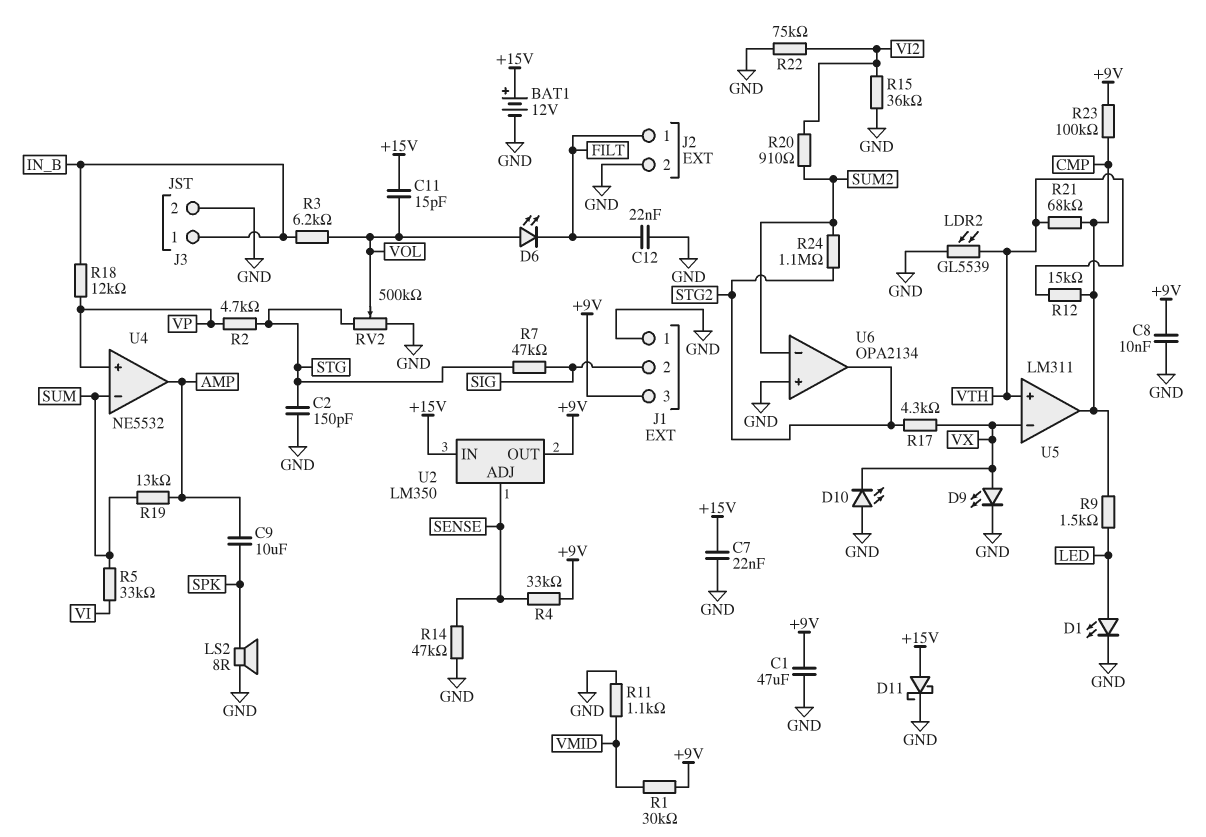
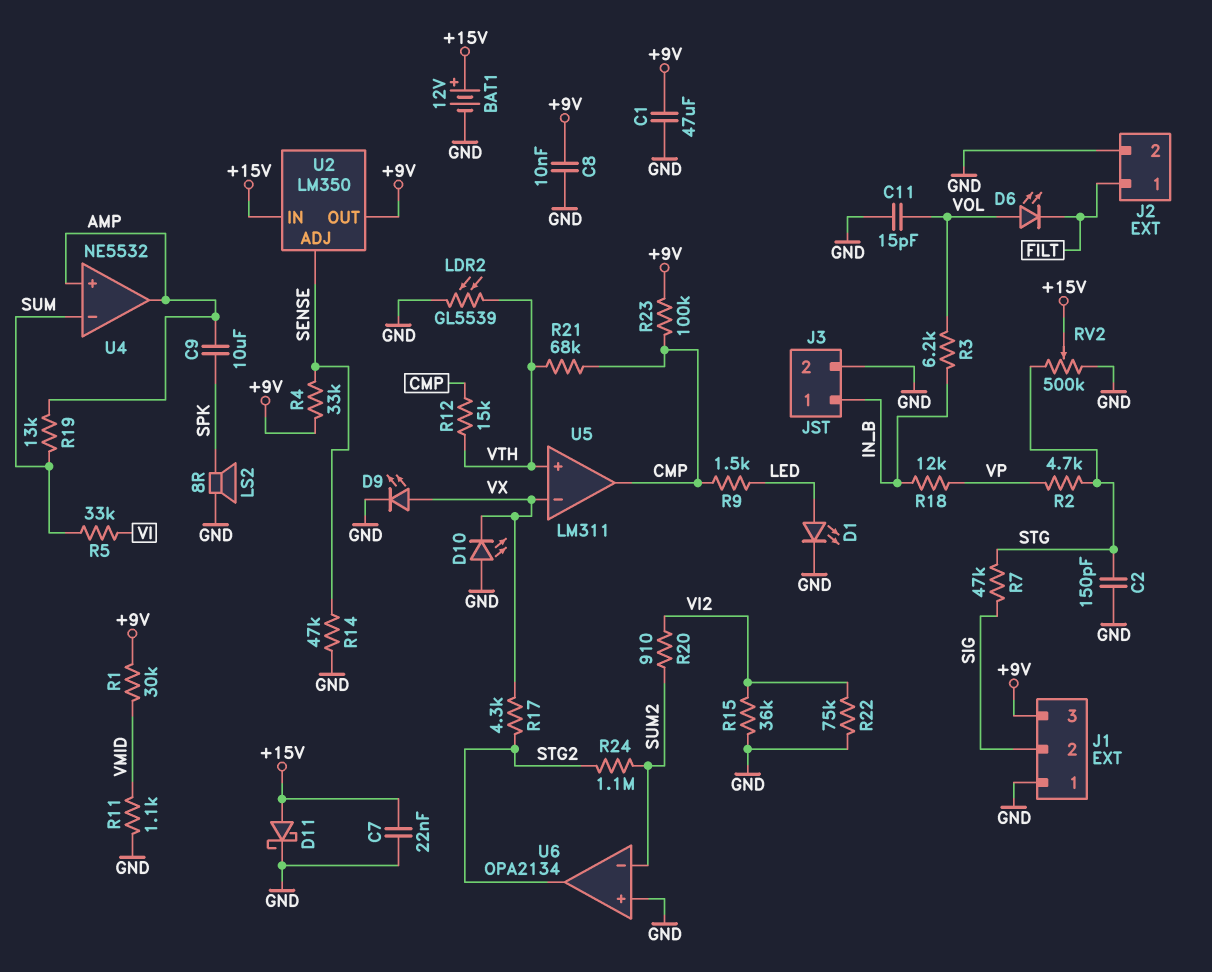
C11: 15pF (+15V, VOL) -> 15pF (GND, VOL)
C12: 22nF (FILT, GND) -> none
RV2: 500k (GND, STG, wiper VOL) -> 500k (GND, STG, wiper +15V)
U4 pin in+: VP -> AMP

